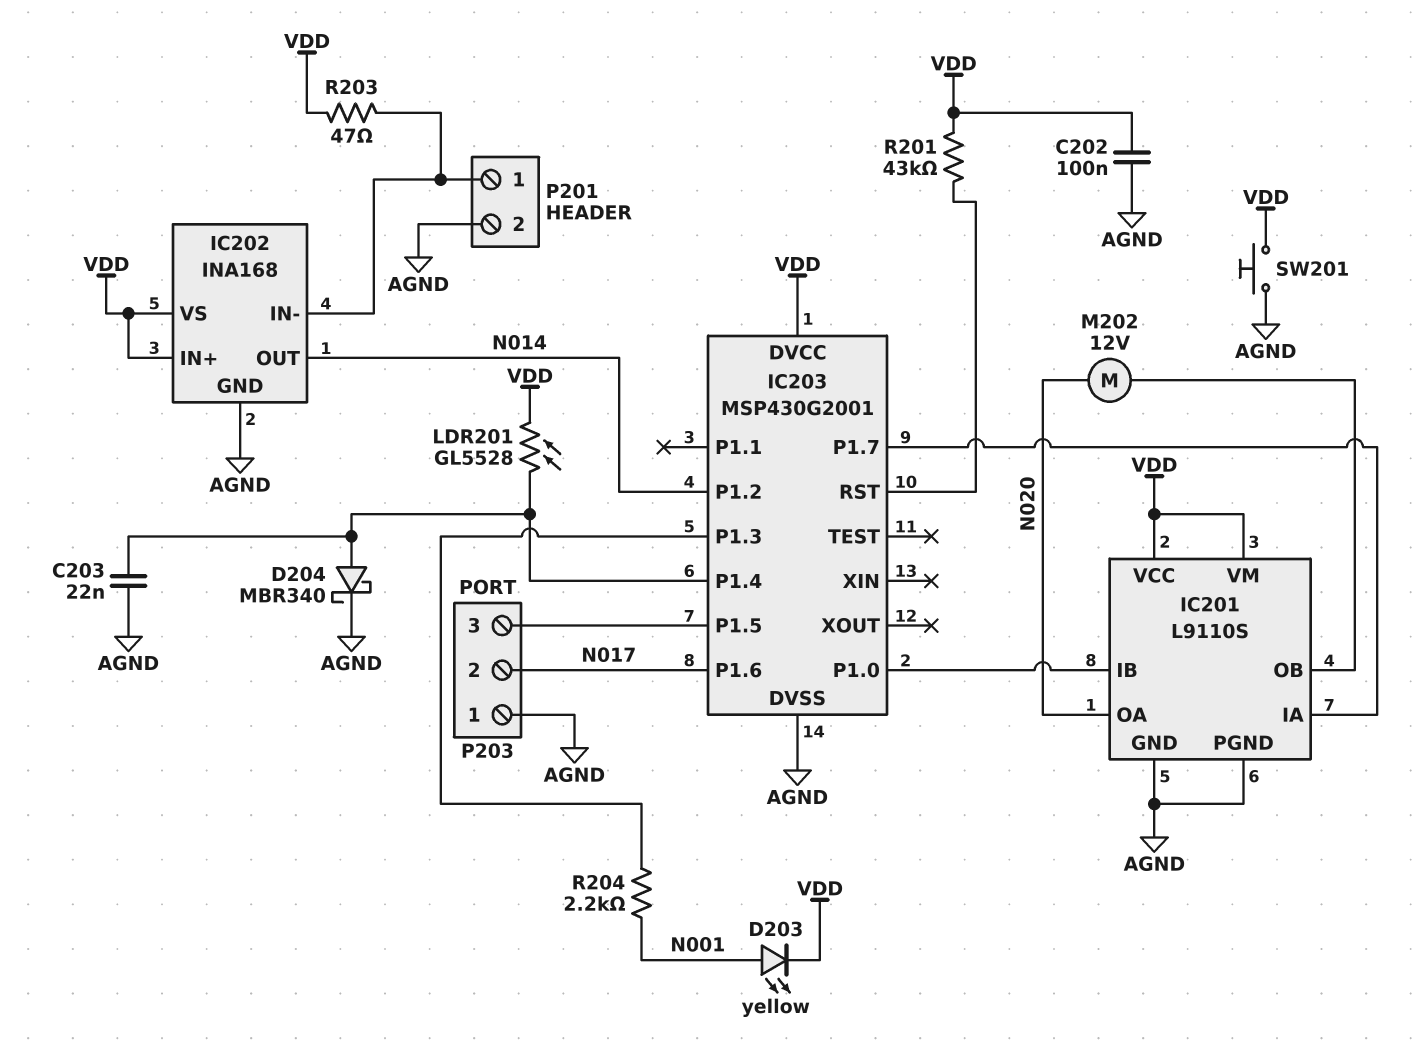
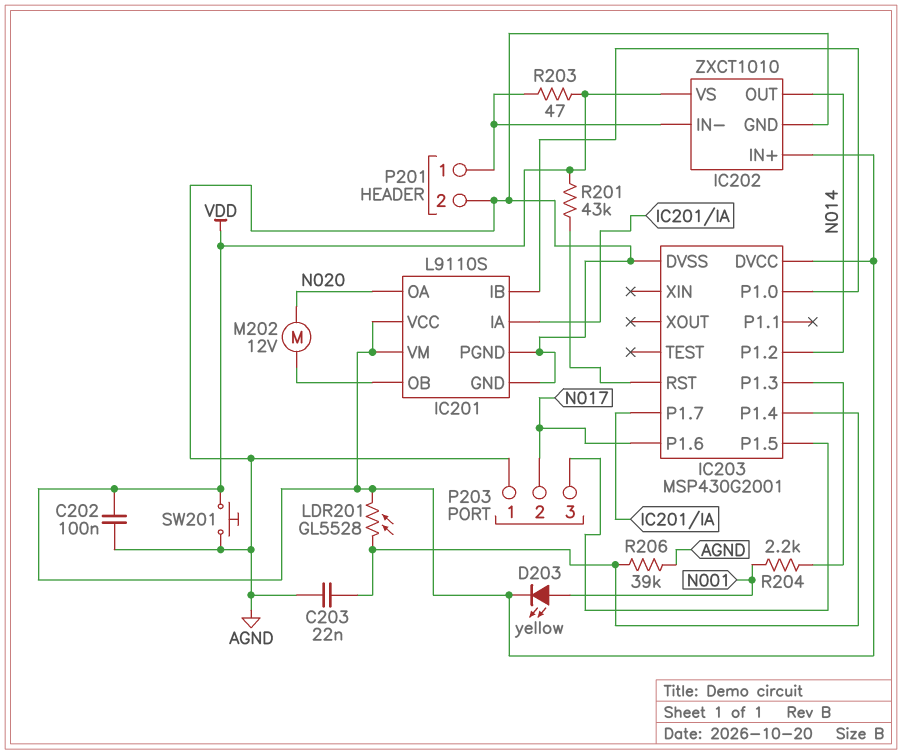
D204: schottky MBR340 (A IC203/P1.4, K AGND) -> none
IC202: INA168 -> ZXCT1010
R206: none -> 39k (AGND, IC203/P1.4)

